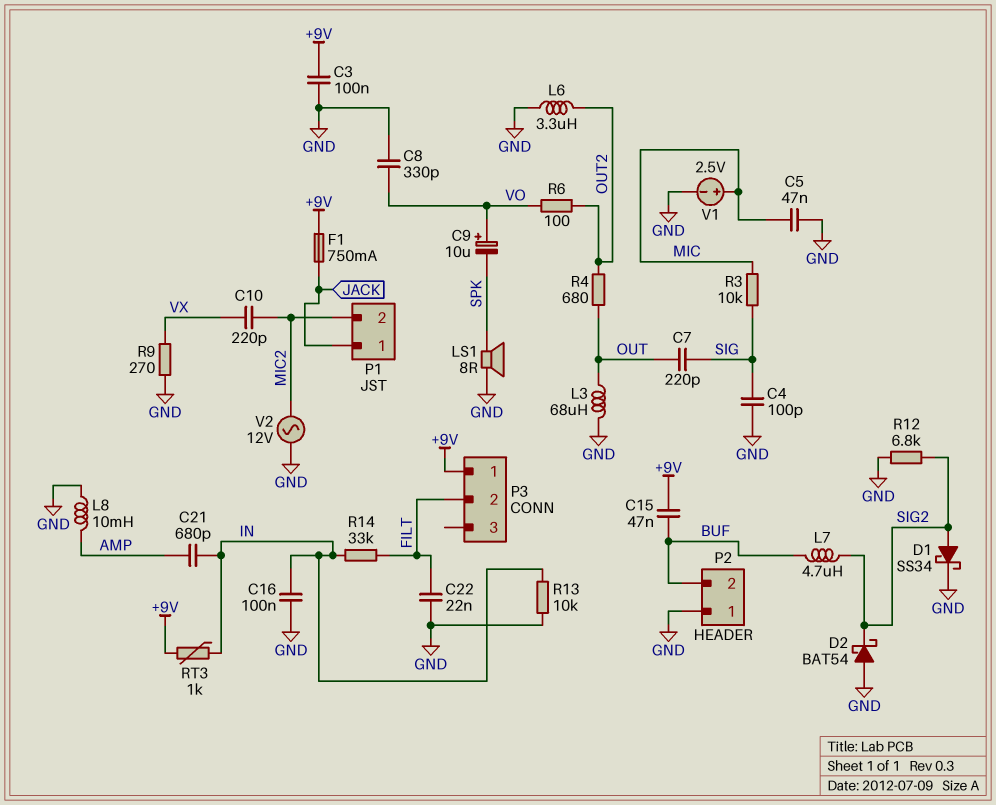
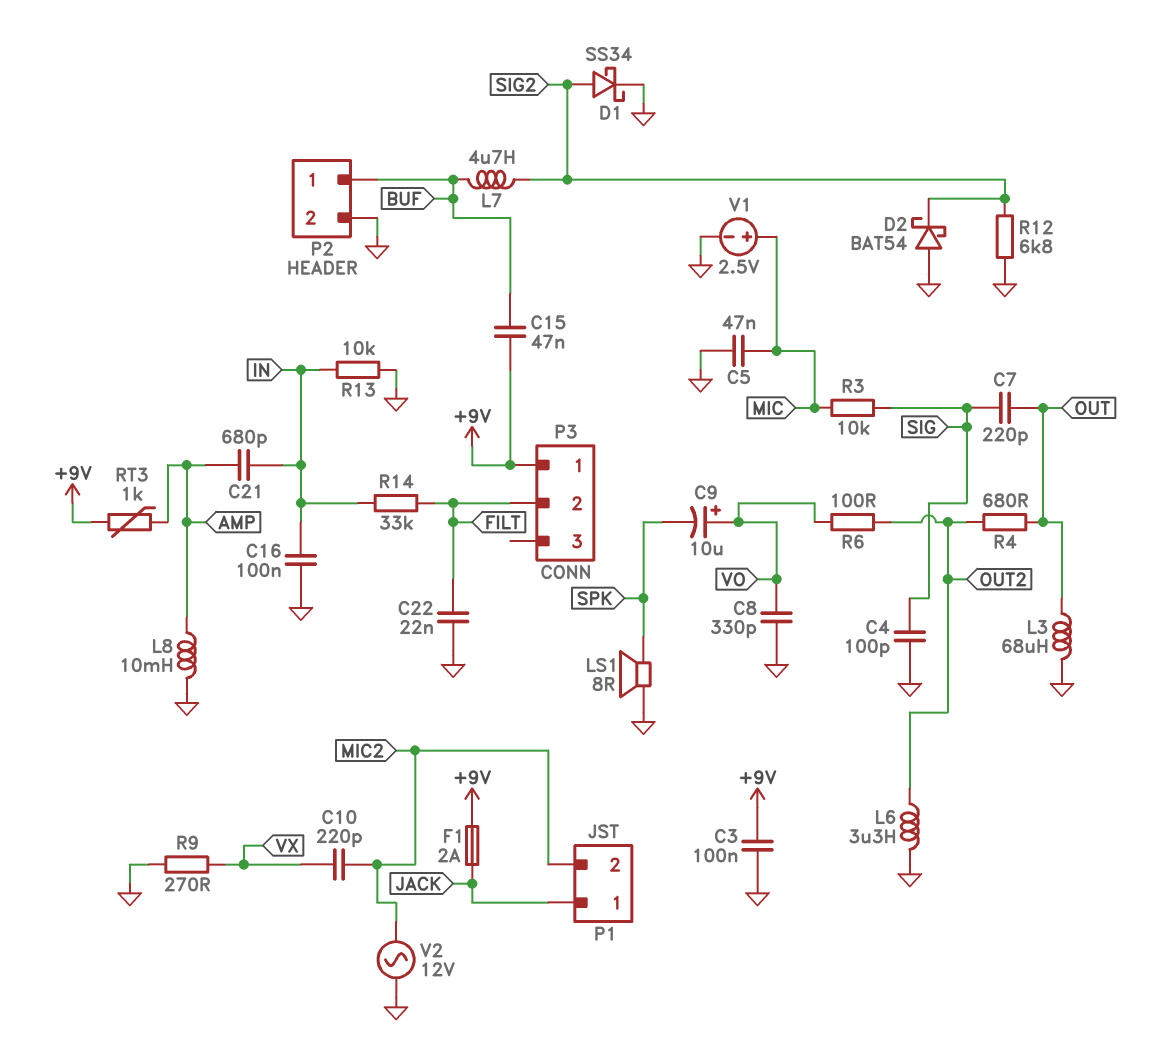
F1: 750mA (+9V, JACK) -> 2A (+9V, JACK)
P2 pin 1: GND -> BUF
P2 pin 2: BUF -> GND
RT3: 1k (+9V, IN) -> 1k (+9V, AMP)

